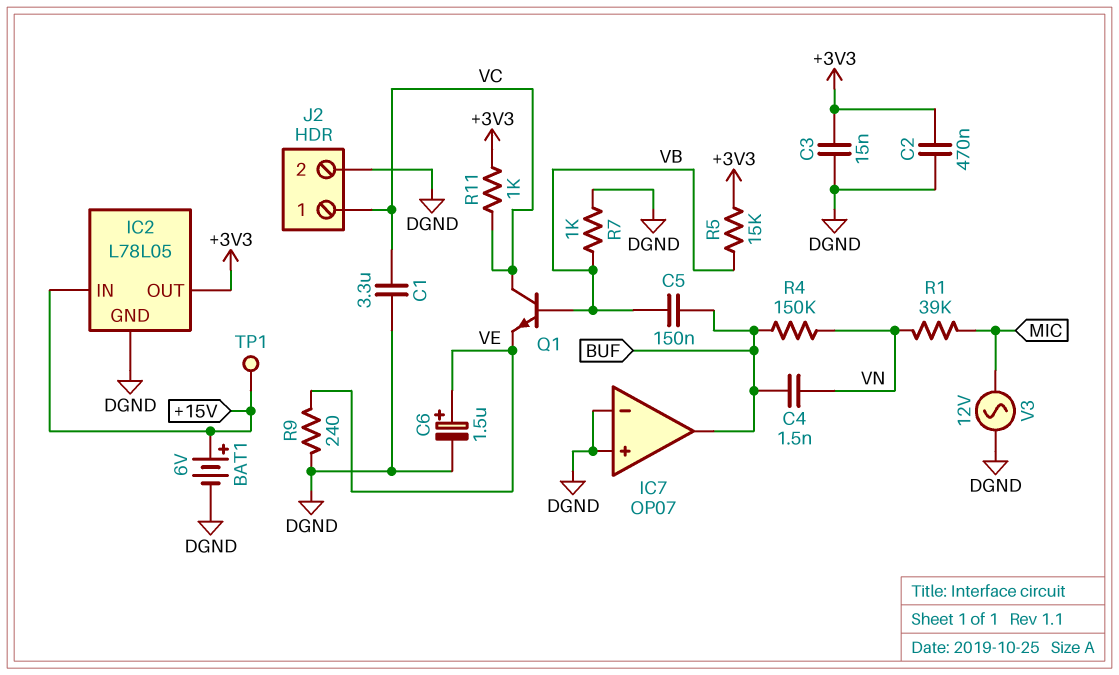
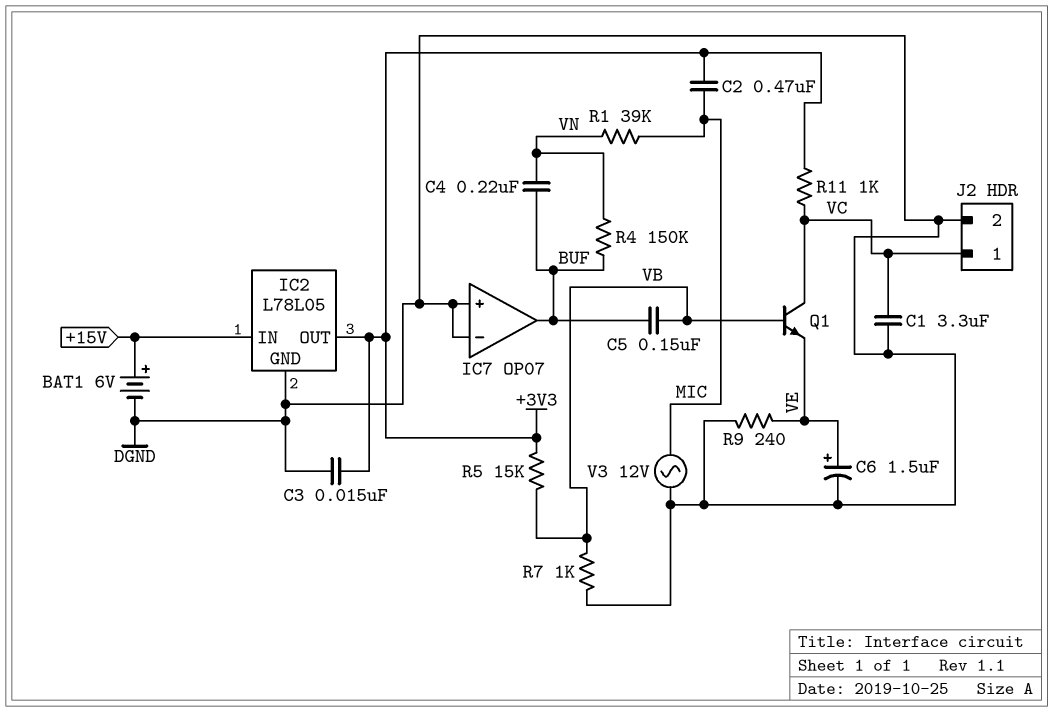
C2: 470nF (+3V3, DGND) -> 470nF (+3V3, MIC)
C4: 1.5nF (BUF, VN) -> 220nF (BUF, VN)
TP1: test point (+15V) -> none

